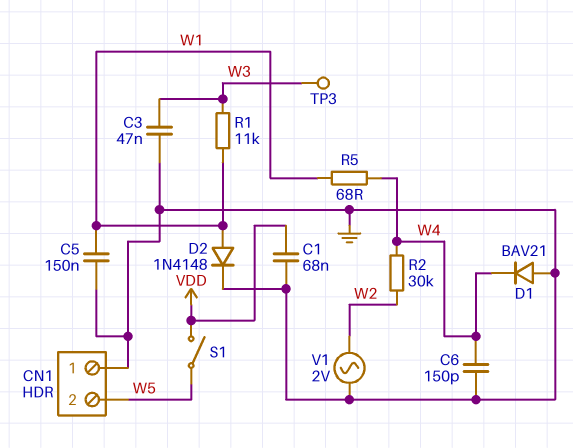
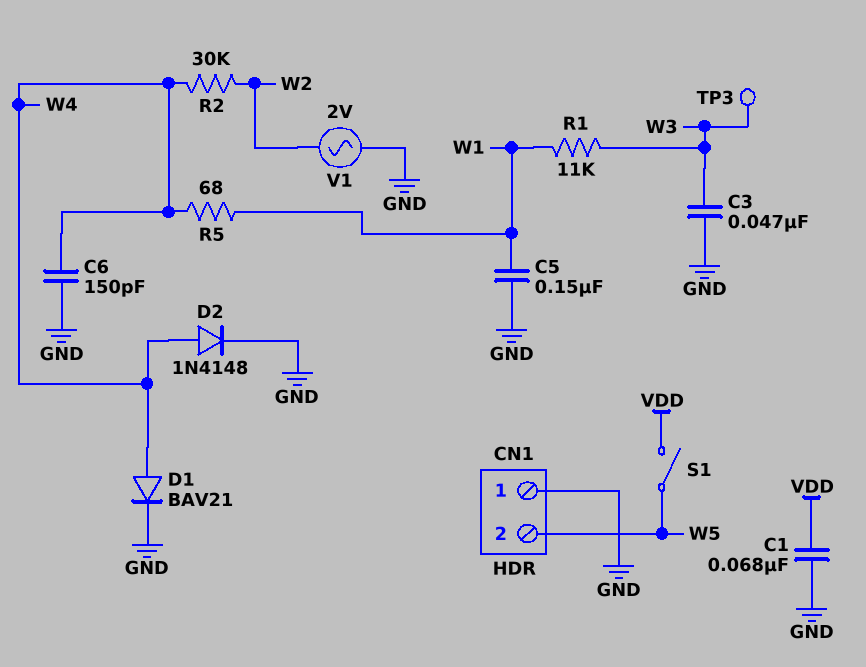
D1: diode BAV21 (A GND, K W4) -> diode BAV21 (A W4, K GND)
D2: diode 1N4148 (A W1, K GND) -> diode 1N4148 (A W4, K GND)

